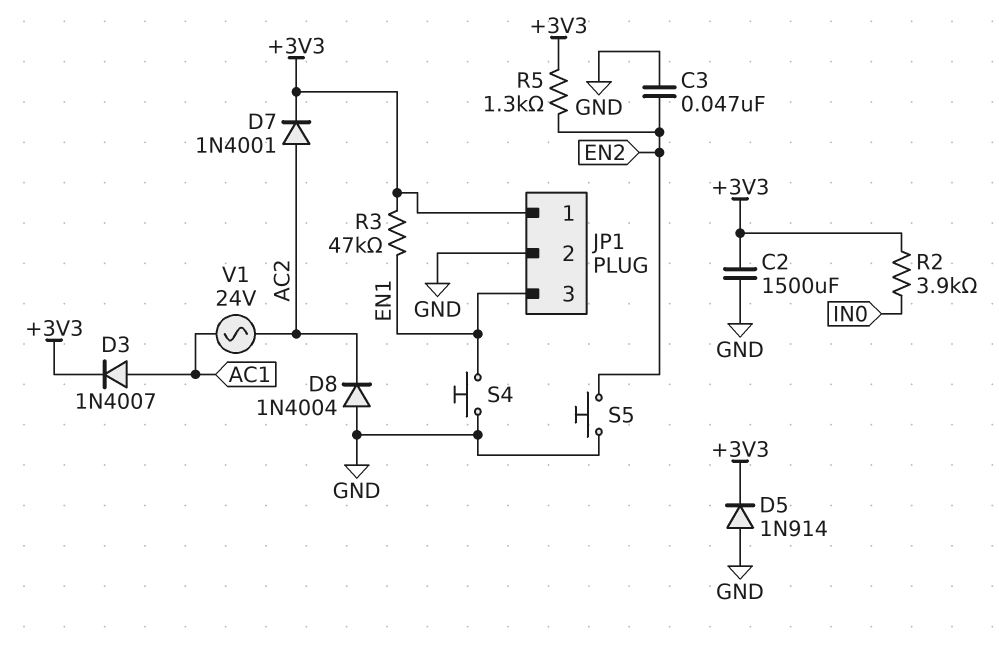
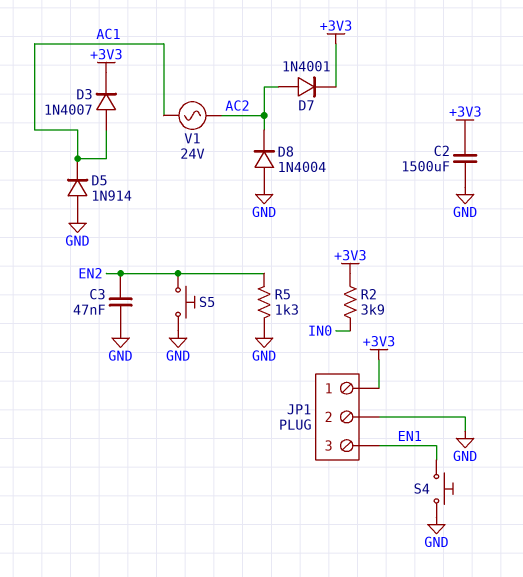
D5: diode 1N914 (A GND, K +3V3) -> diode 1N914 (A GND, K AC1)
R3: 47k (+3V3, EN1) -> none
R5: 1.3k (+3V3, EN2) -> 1.3k (EN2, GND)

